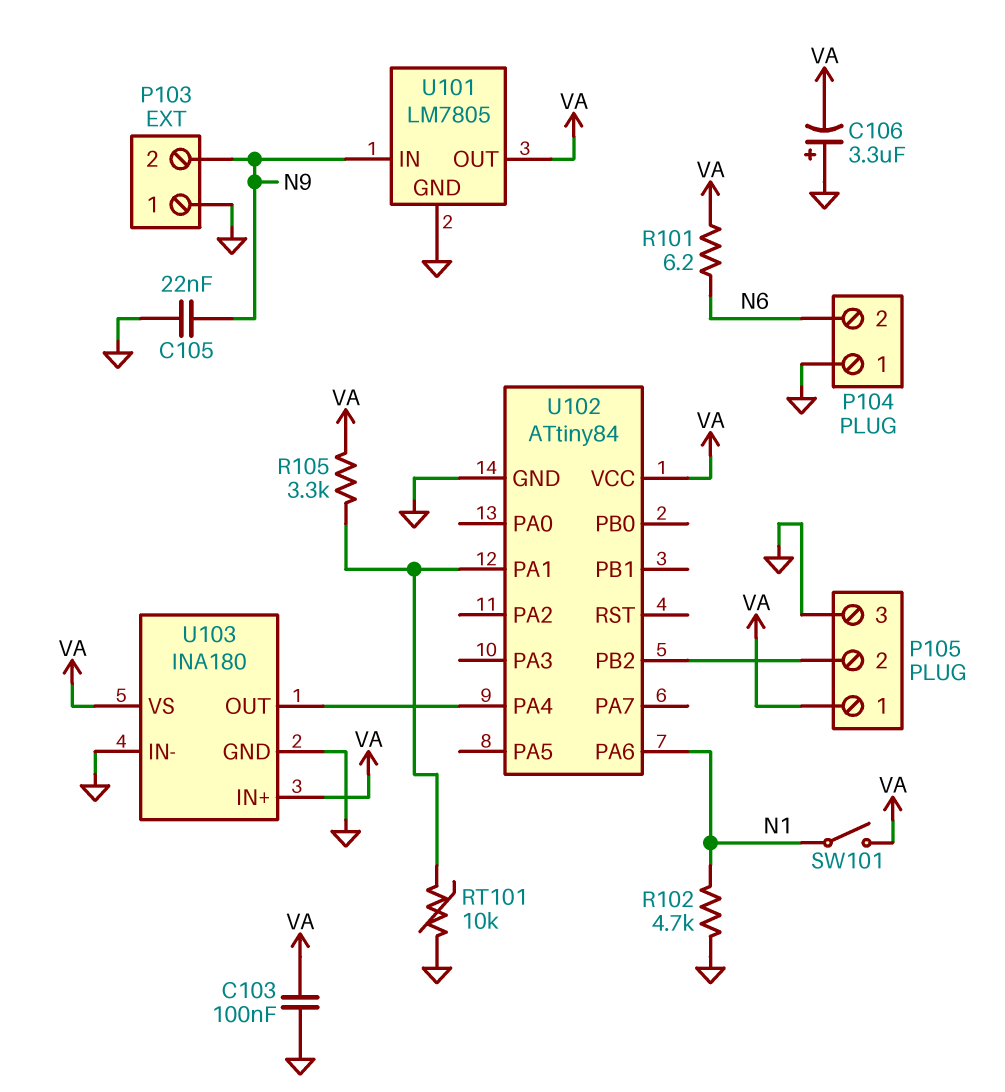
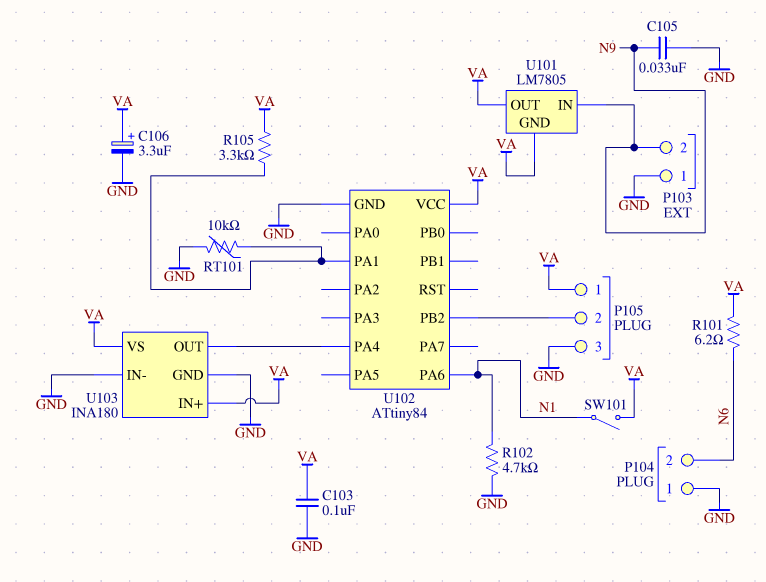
C105: 22nF (GND, N9) -> 33nF (GND, N9)
C106: 3.3uF (plus GND, minus VA) -> 3.3uF (plus VA, minus GND)
U101 pin GND: GND -> VA

